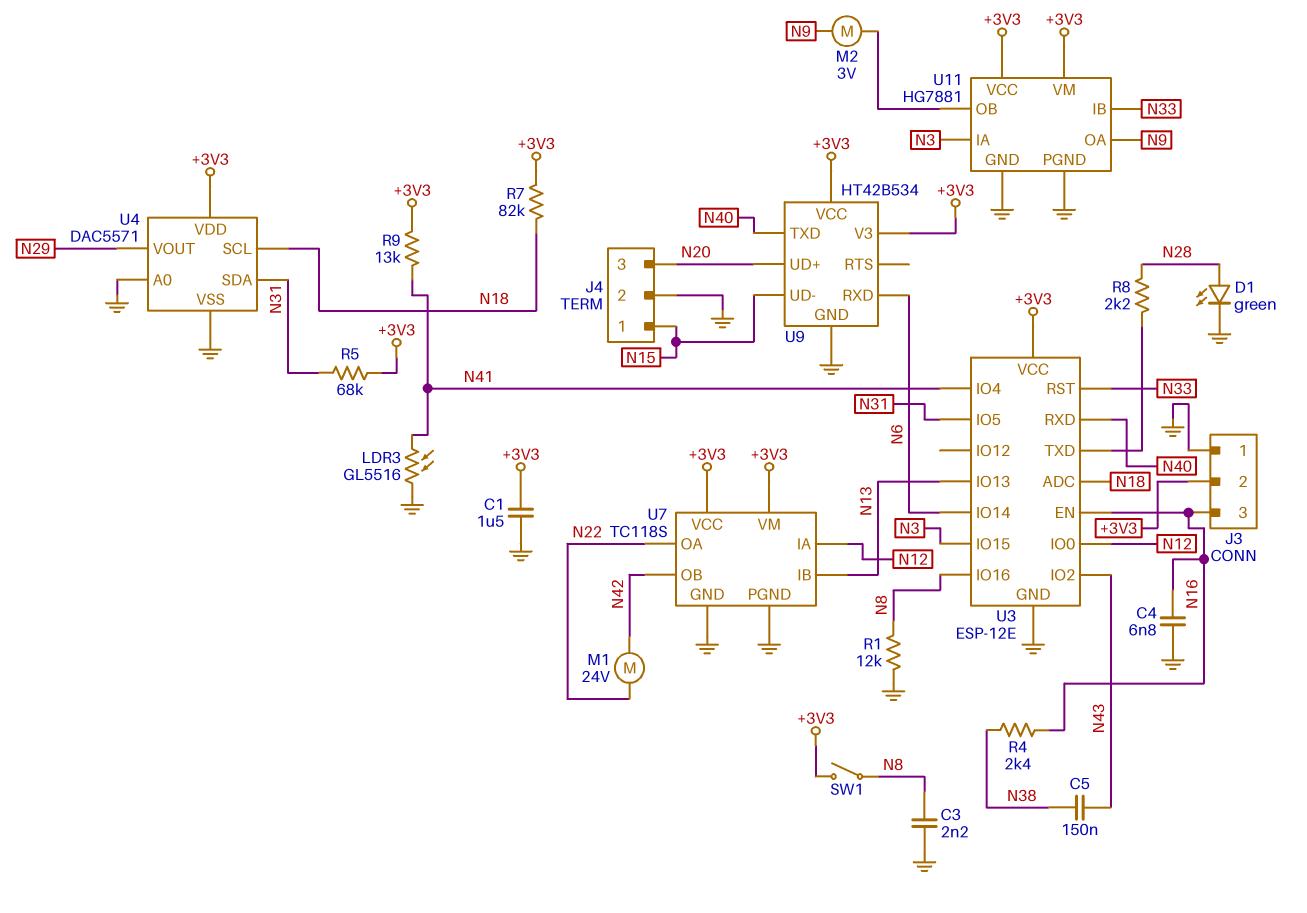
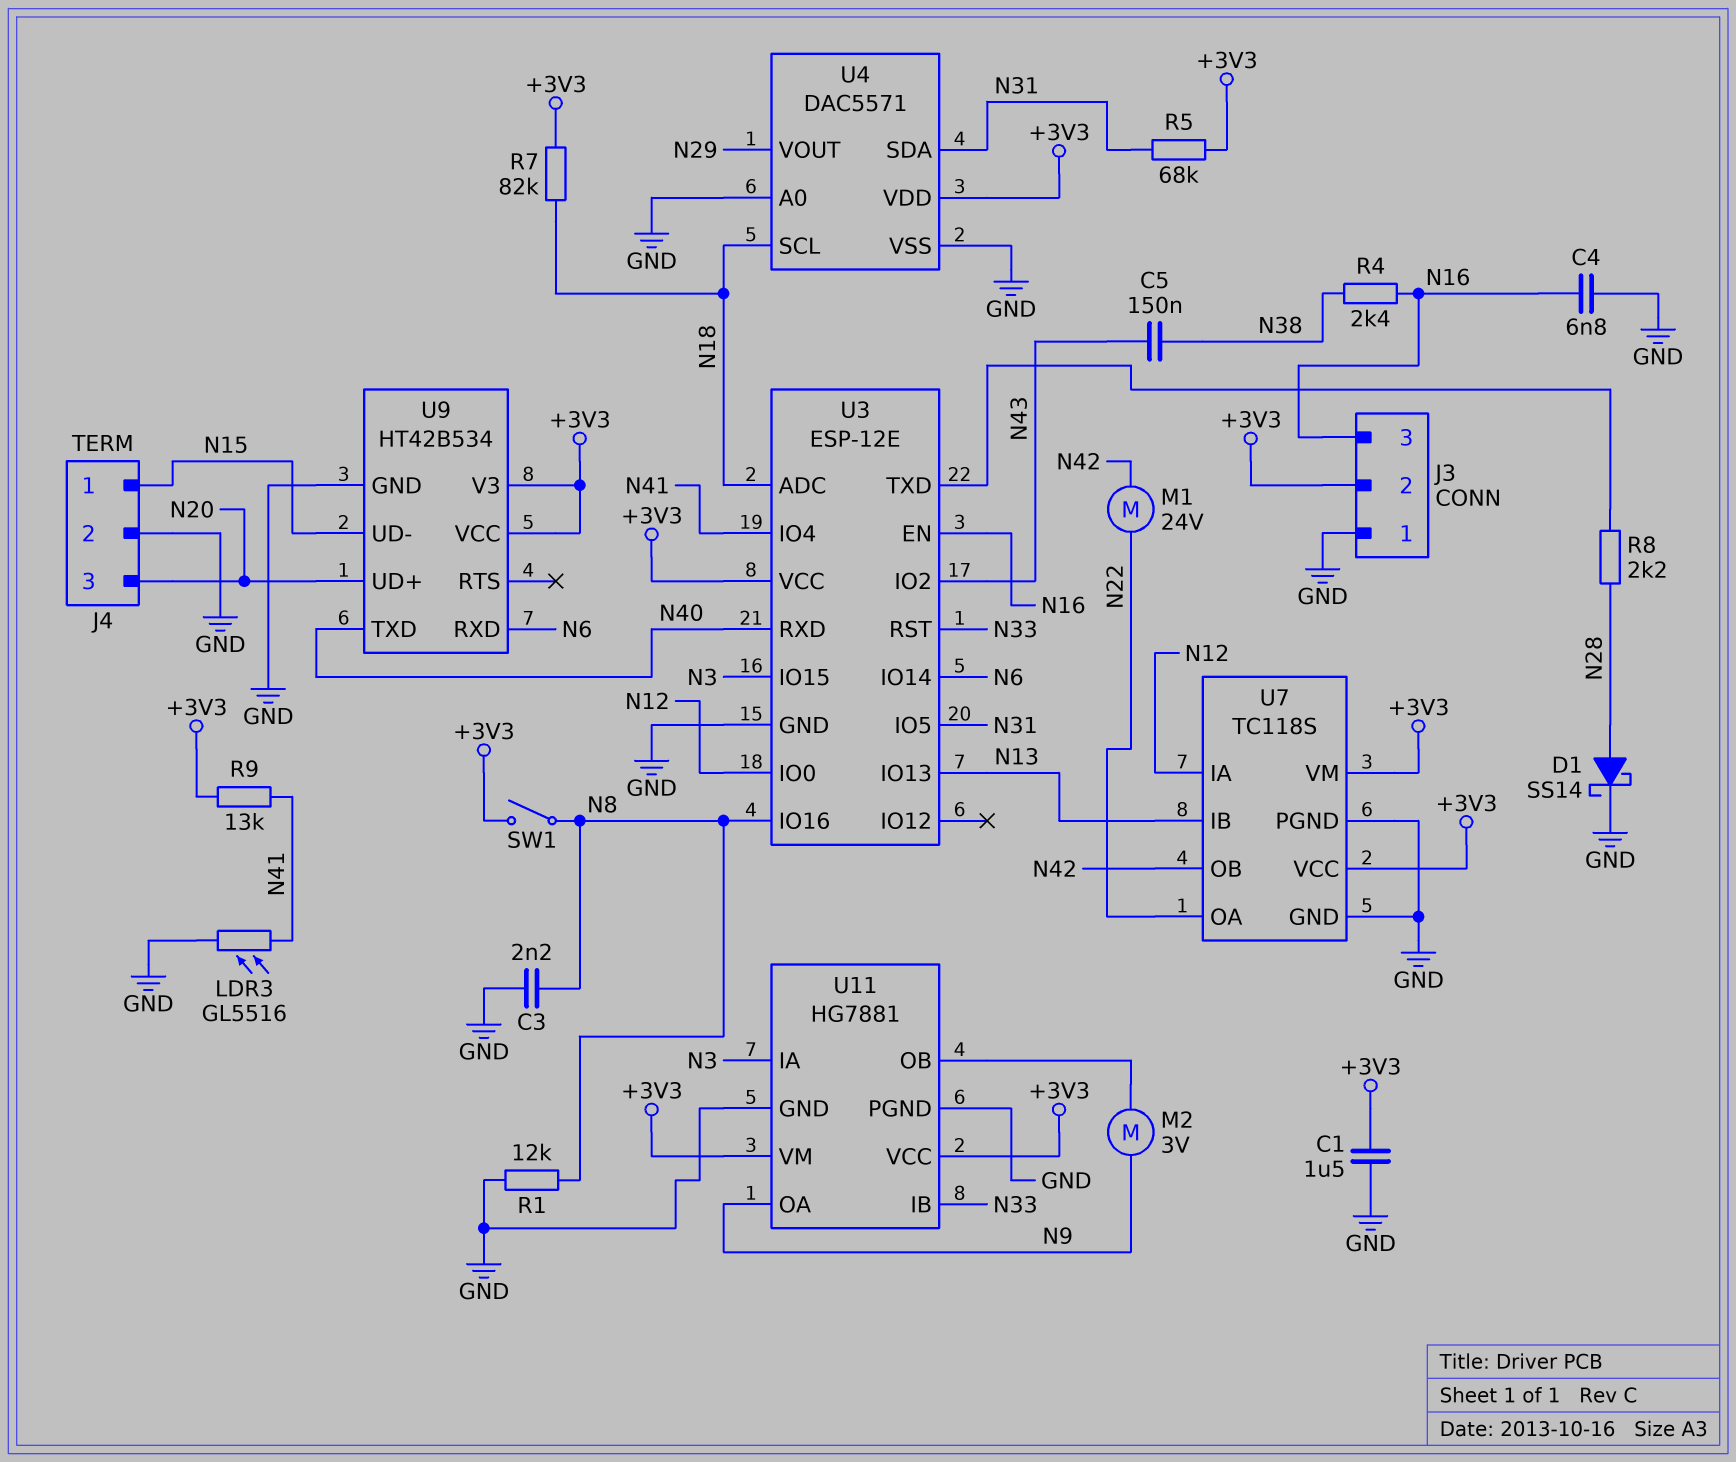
D1: LED green (A N28, K GND) -> schottky SS14 (A N28, K GND)

